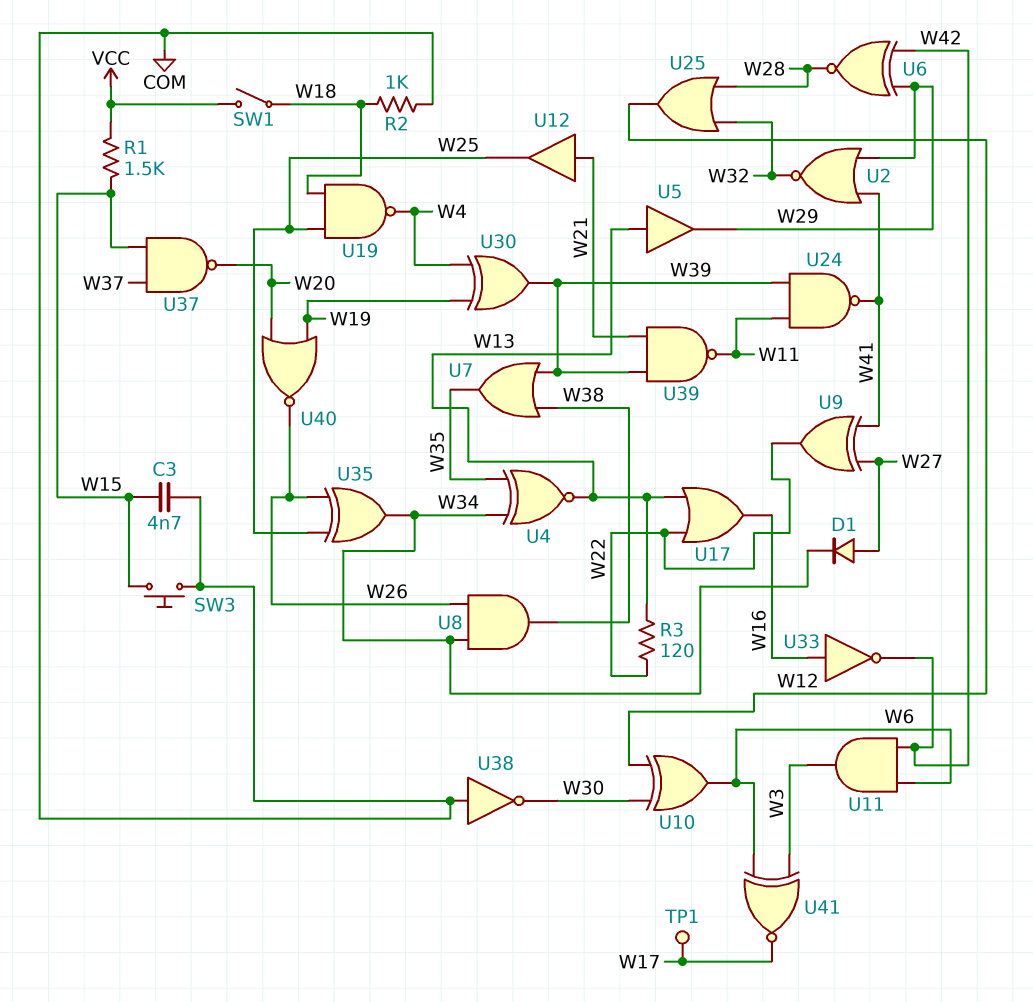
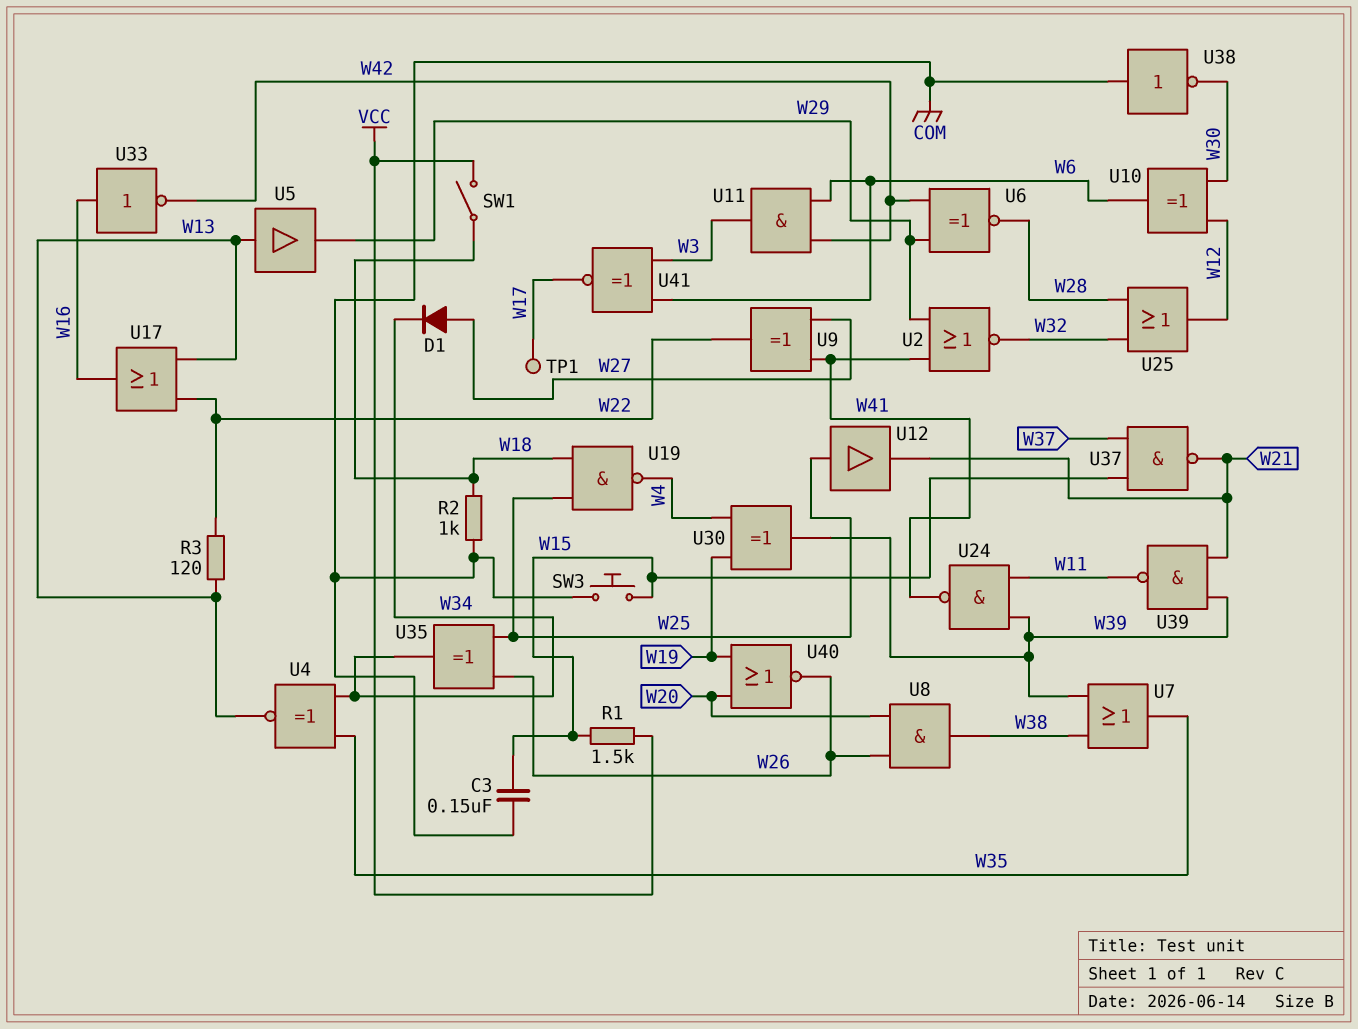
C3: 4.7nF (COM, W15) -> 150nF (COM, W15)
U8: AND (in W26, in W34, out W38) -> AND (in W20, in W26, out W38)
U12: buffer (in W21, out W25) -> buffer (in W25, out W21)
U37: NAND (in W15, in W37, out W20) -> NAND (in W15, in W37, out W21)

